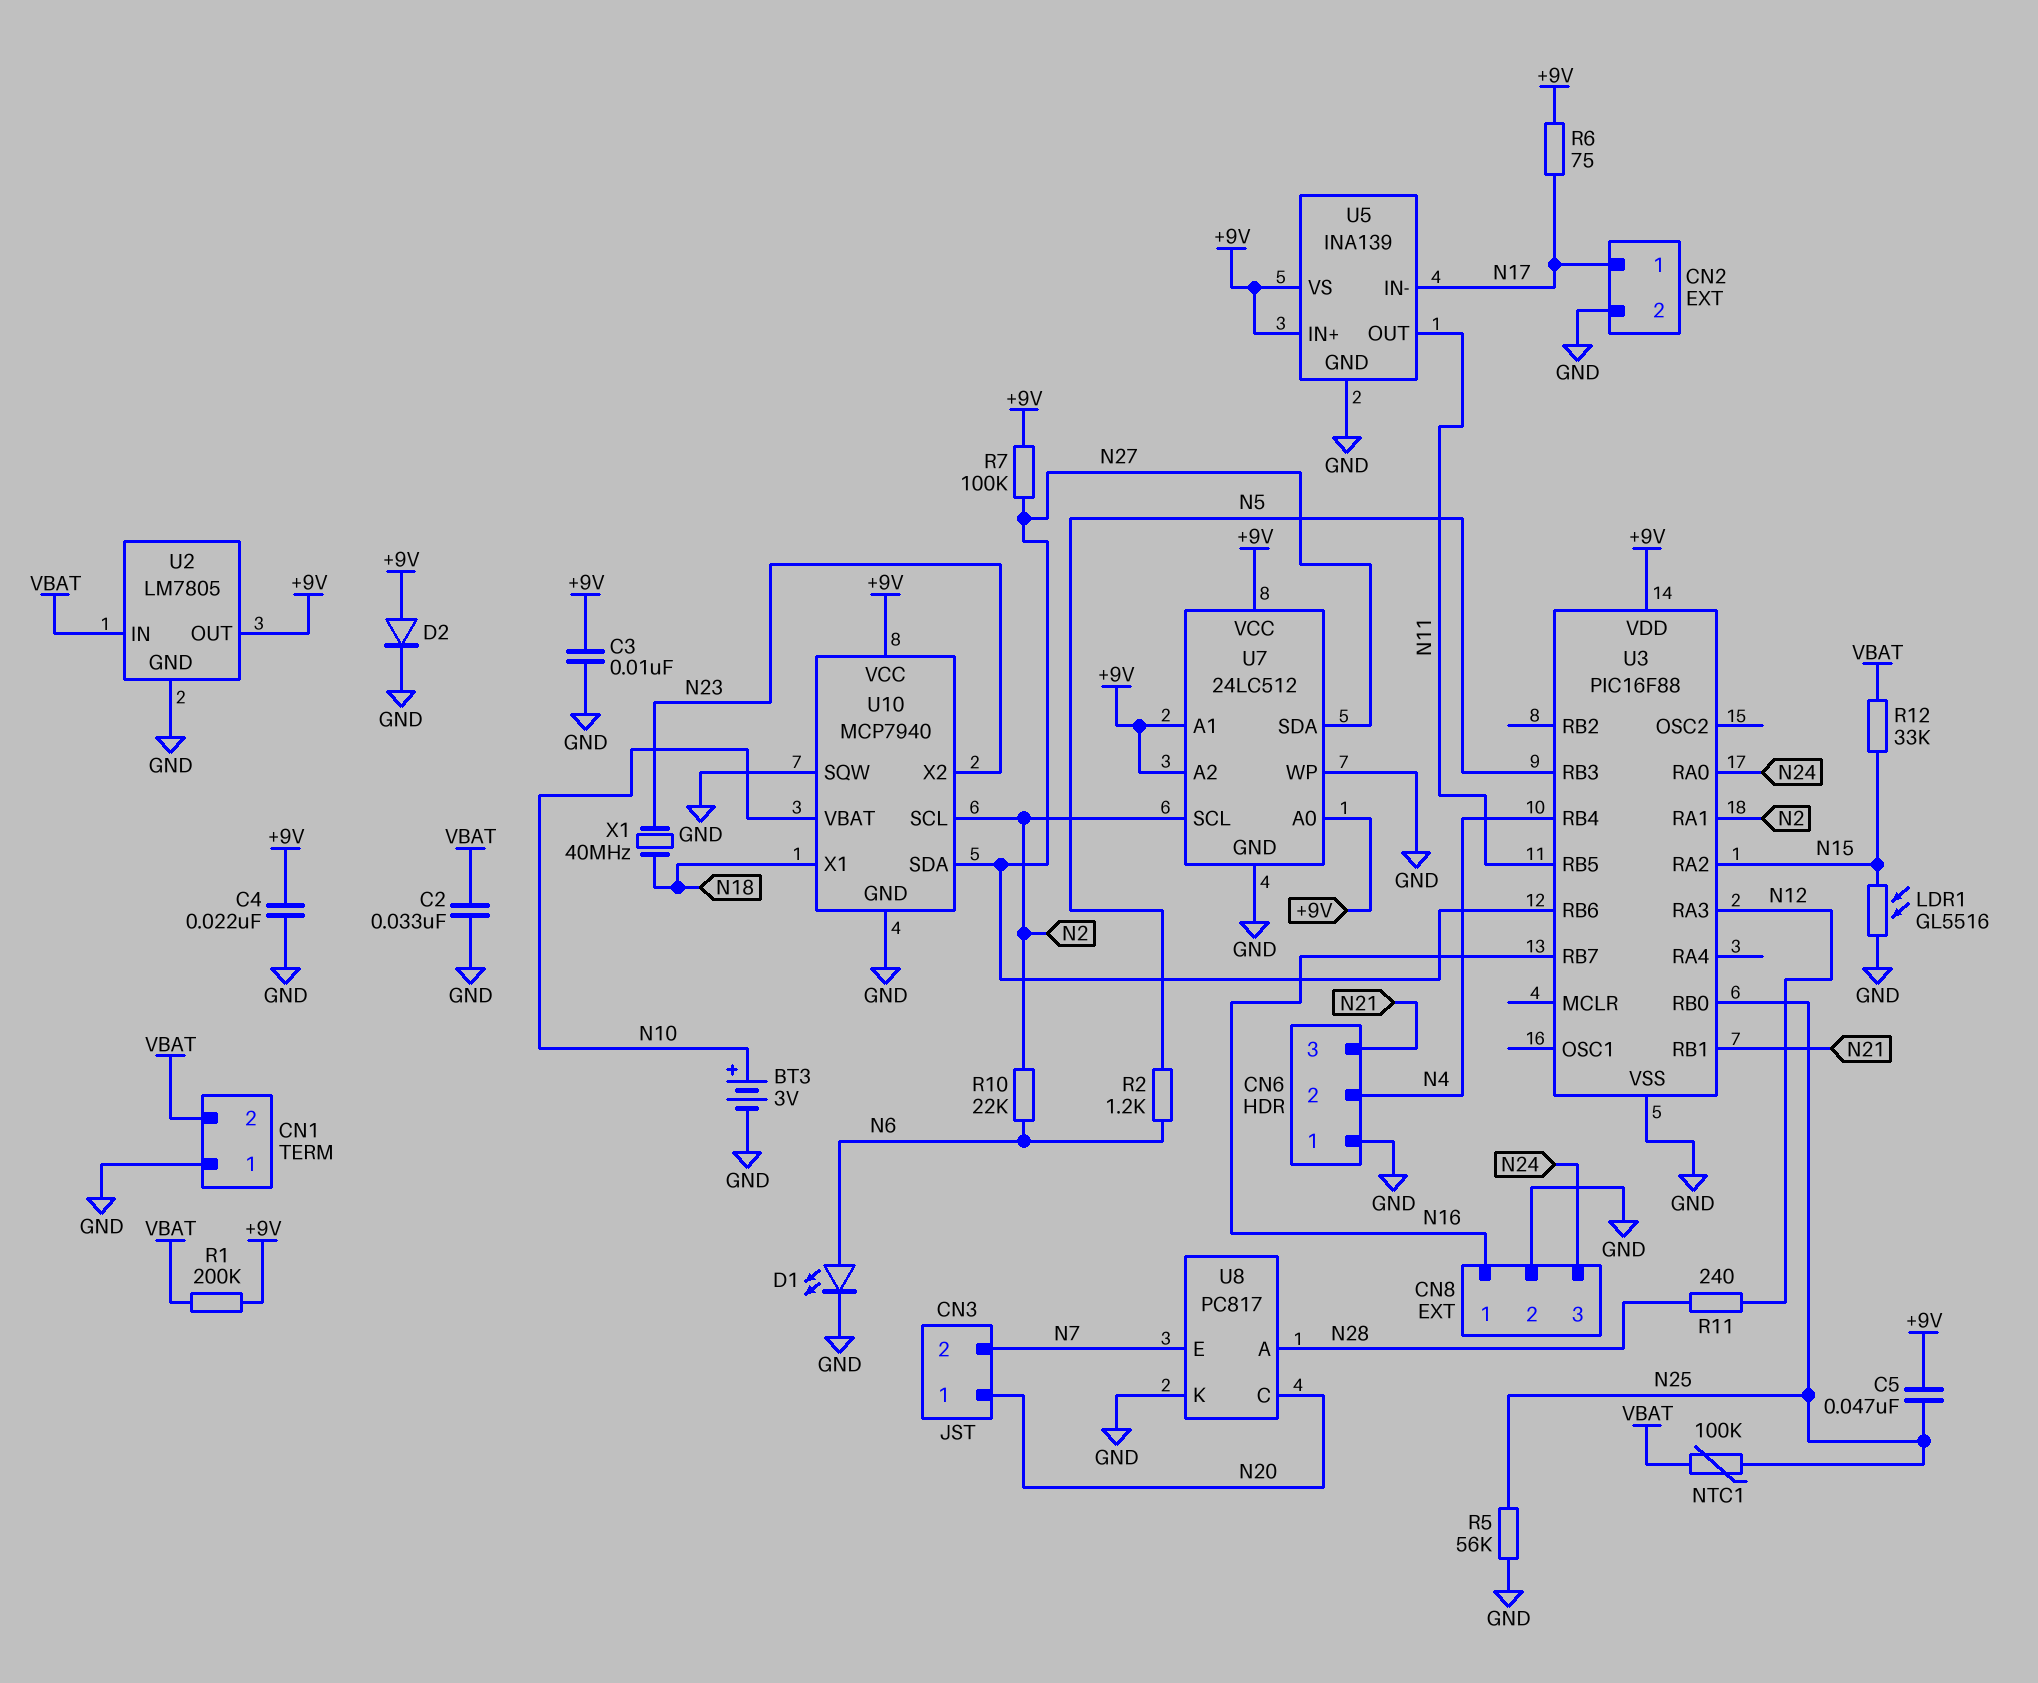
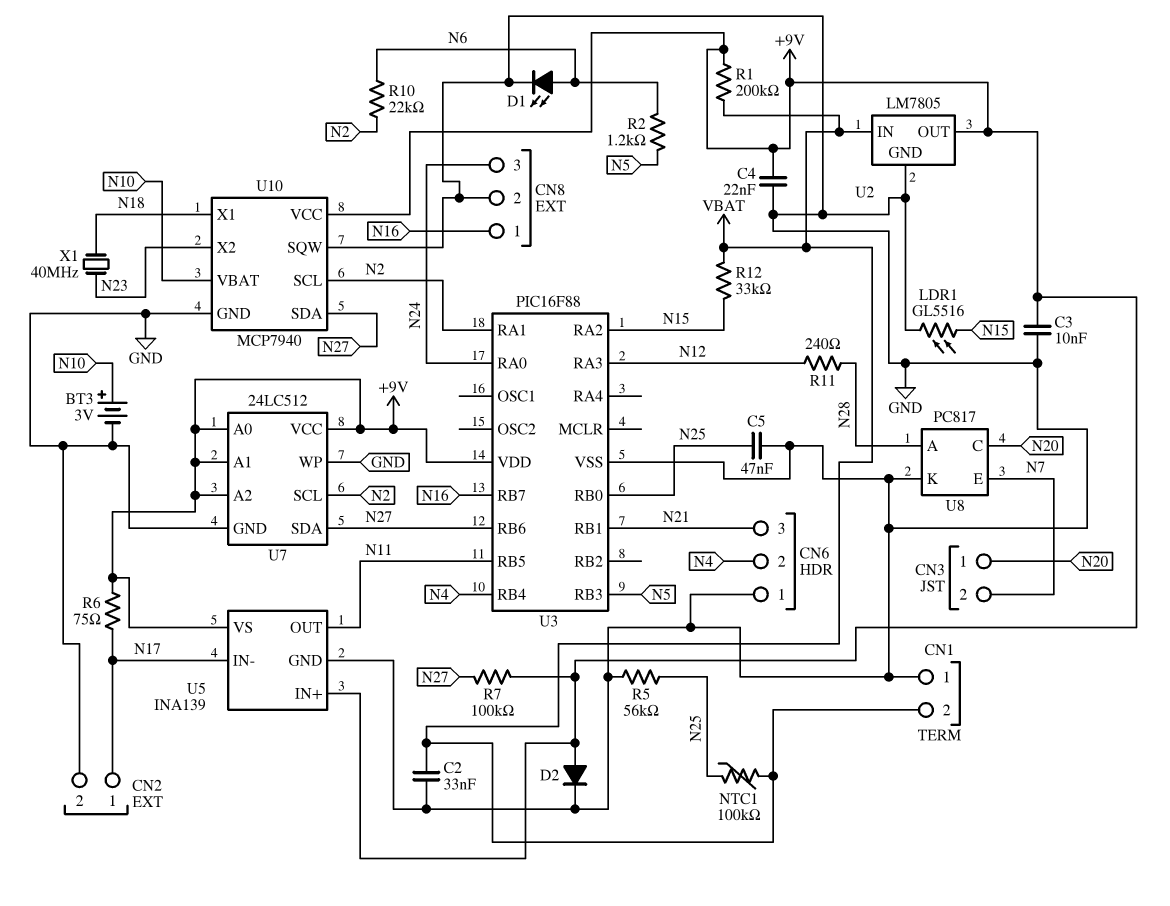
C5: 47nF (+9V, N25) -> 47nF (GND, N25)

